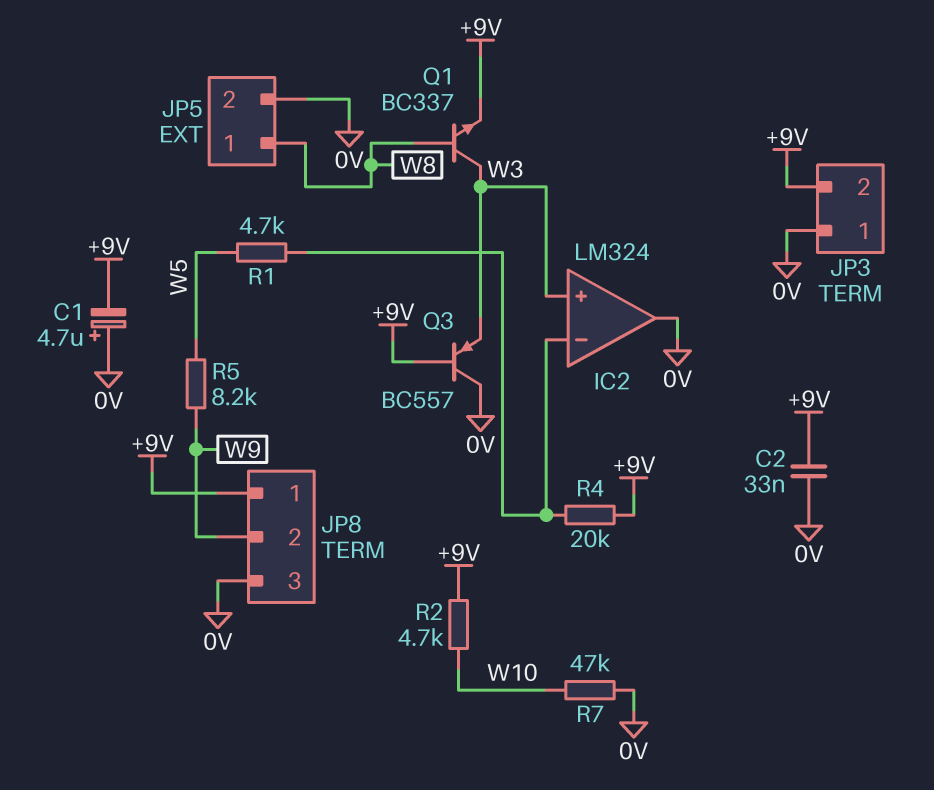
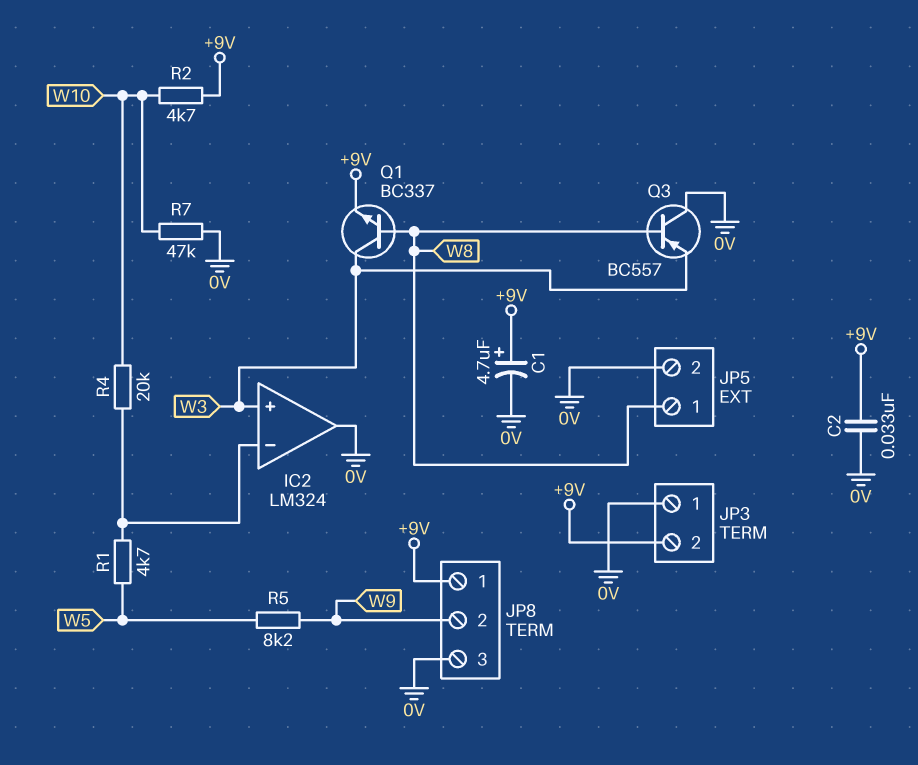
C1: 4.7uF (plus 0V, minus +9V) -> 4.7uF (plus +9V, minus 0V)
Q3: PNP BC557 (B +9V, C 0V, E W3) -> PNP BC557 (B W8, C 0V, E W3)
R4: 20k (+9V, IC2/in-) -> 20k (IC2/in-, W10)

